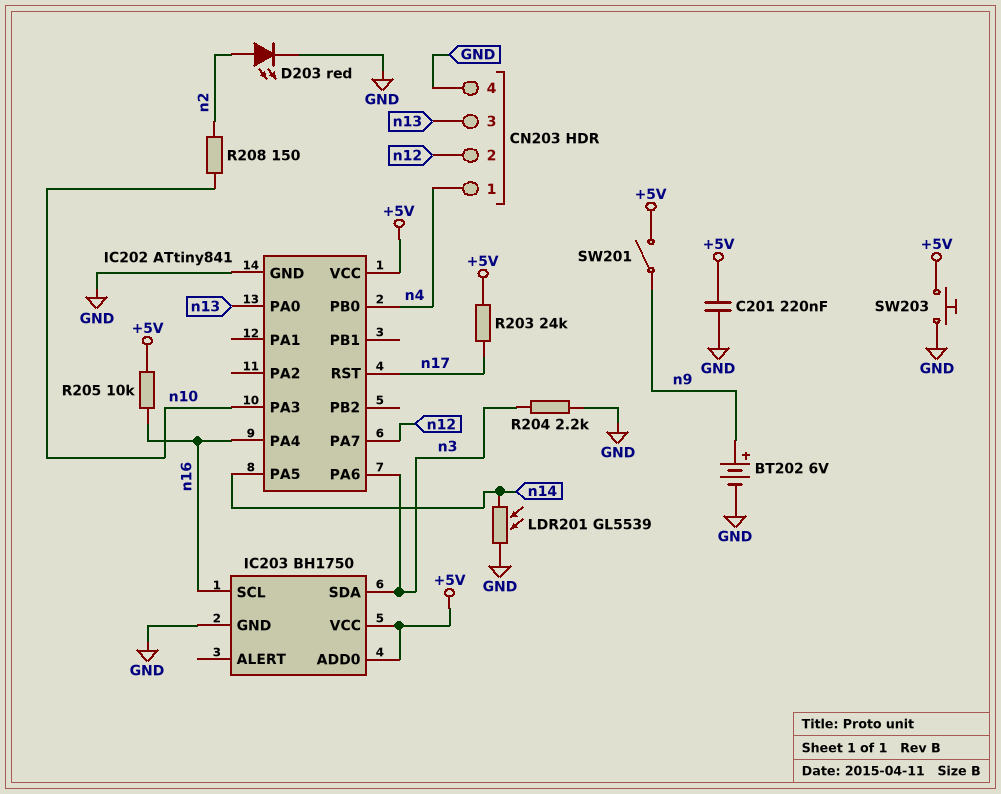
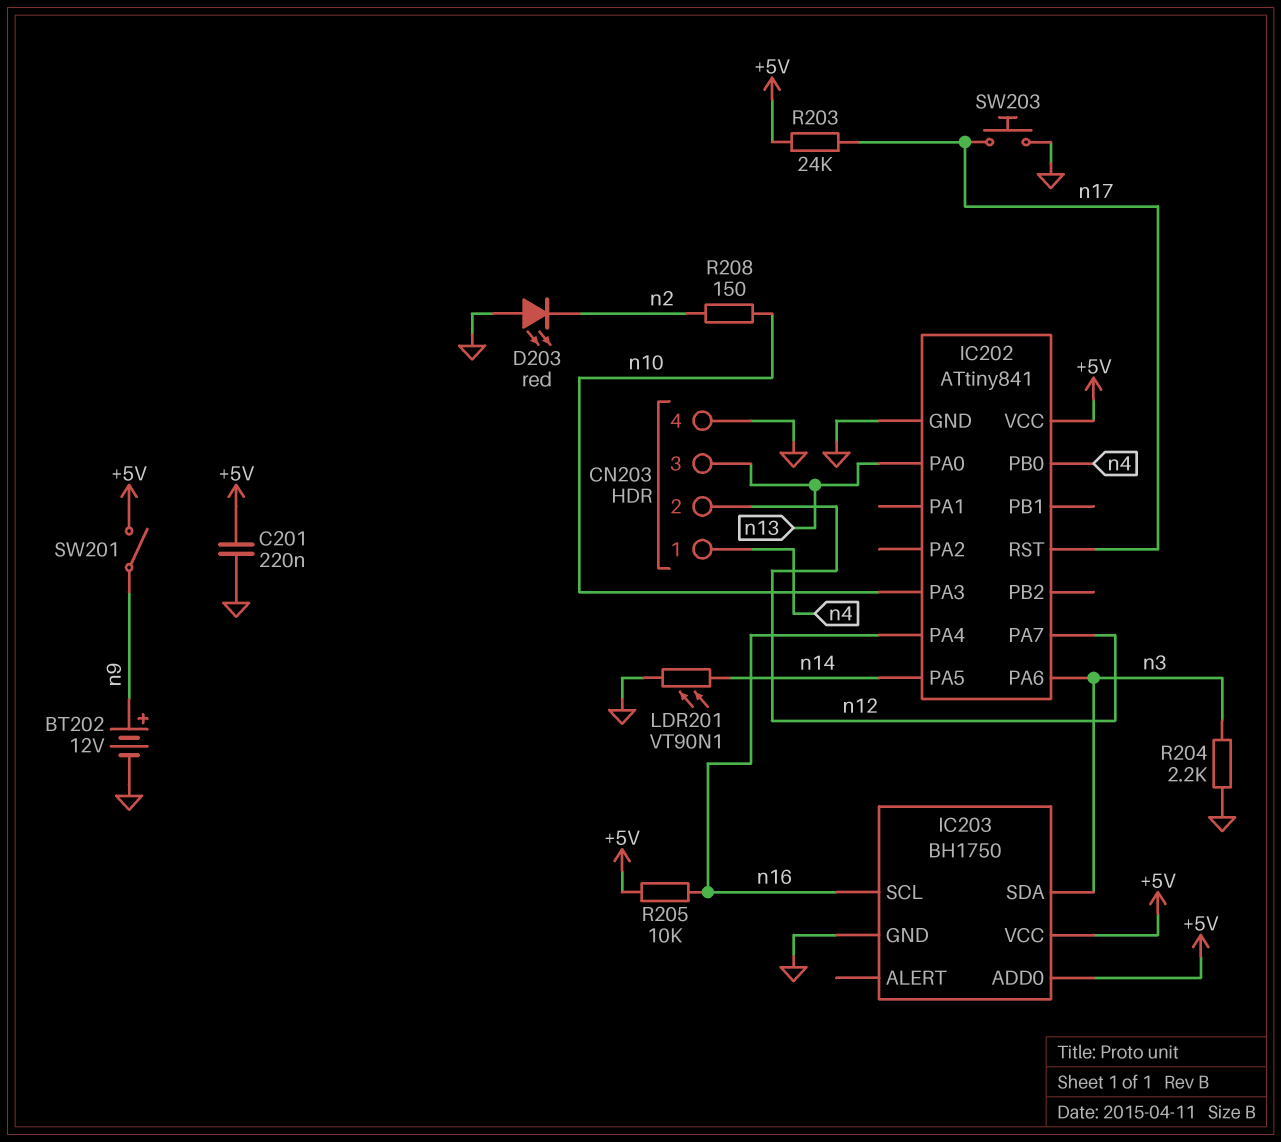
BT202: 6V (plus n9, minus GND) -> 12V (plus n9, minus GND)
D203: LED red (A n2, K GND) -> LED red (A GND, K n2)
LDR201: GL5539 (GND, n14) -> VT90N1 (GND, n14)
SW203: button (+5V, GND) -> button (GND, n17)

